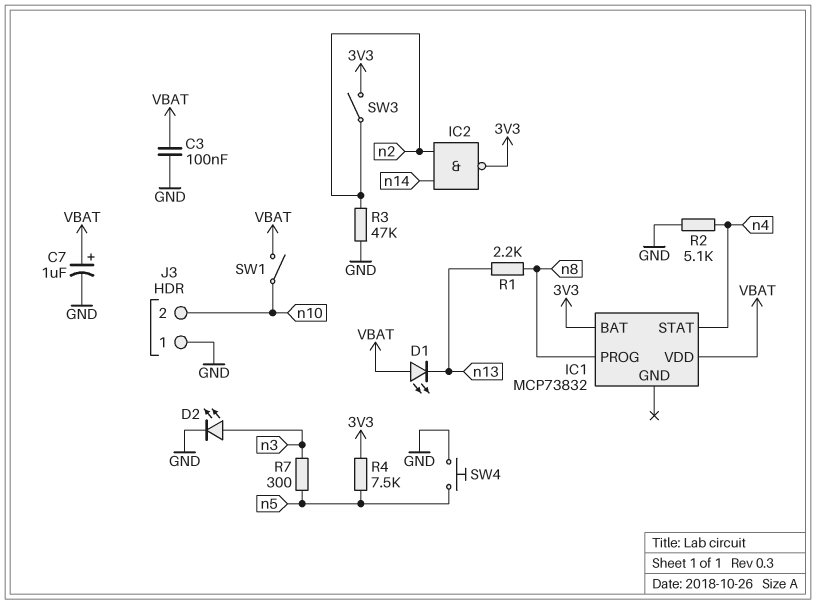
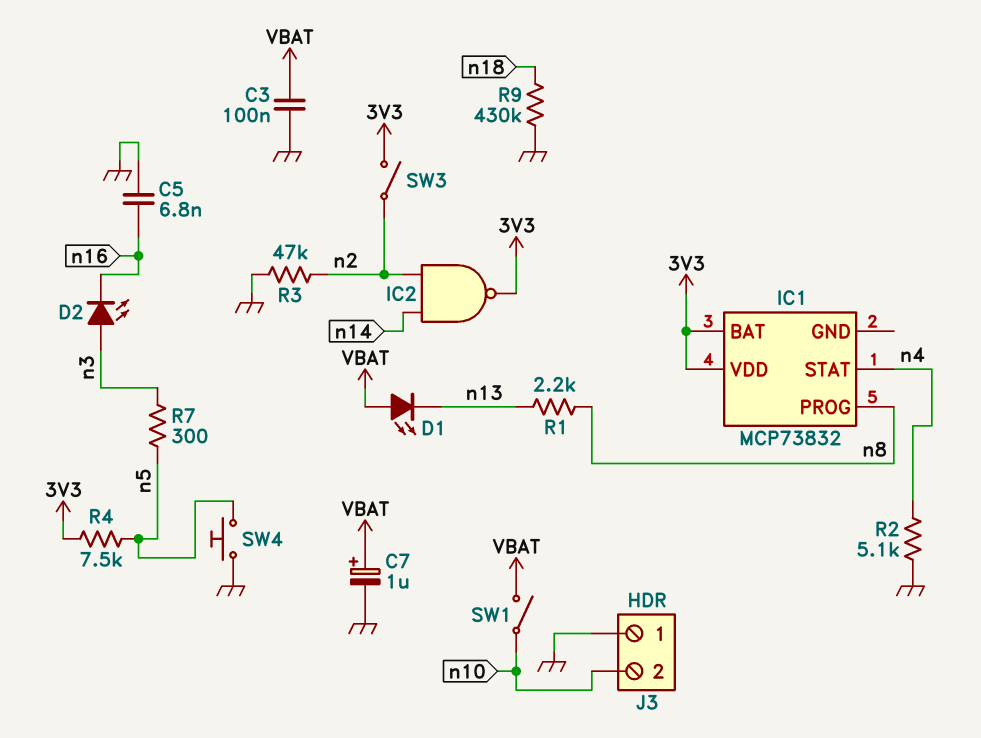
C5: none -> 6.8nF (GND, n16)
D2: LED (A n3, K GND) -> LED (A n3, K n16)
IC1 pin VDD: VBAT -> 3V3
R9: none -> 430k (GND, n18)

